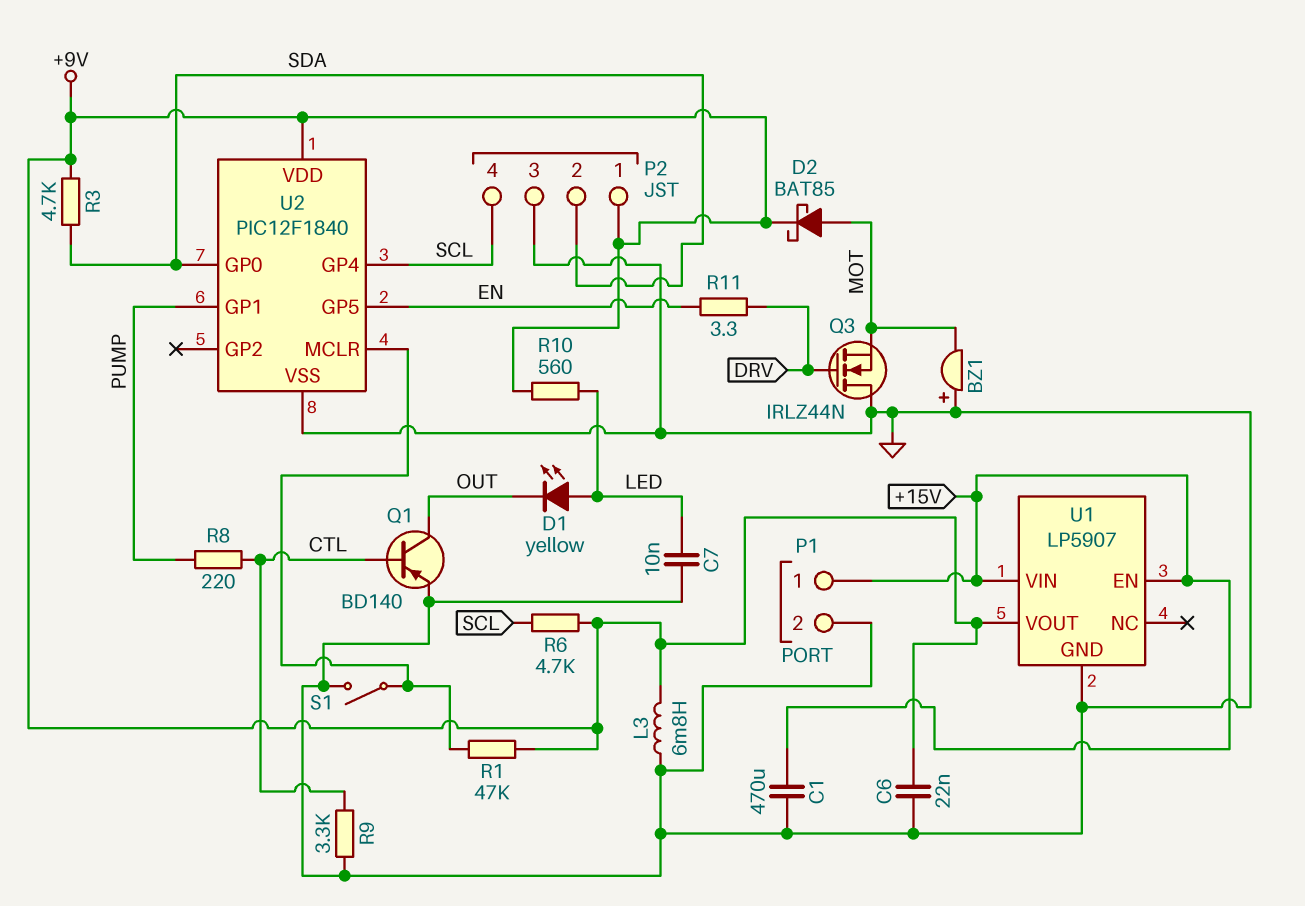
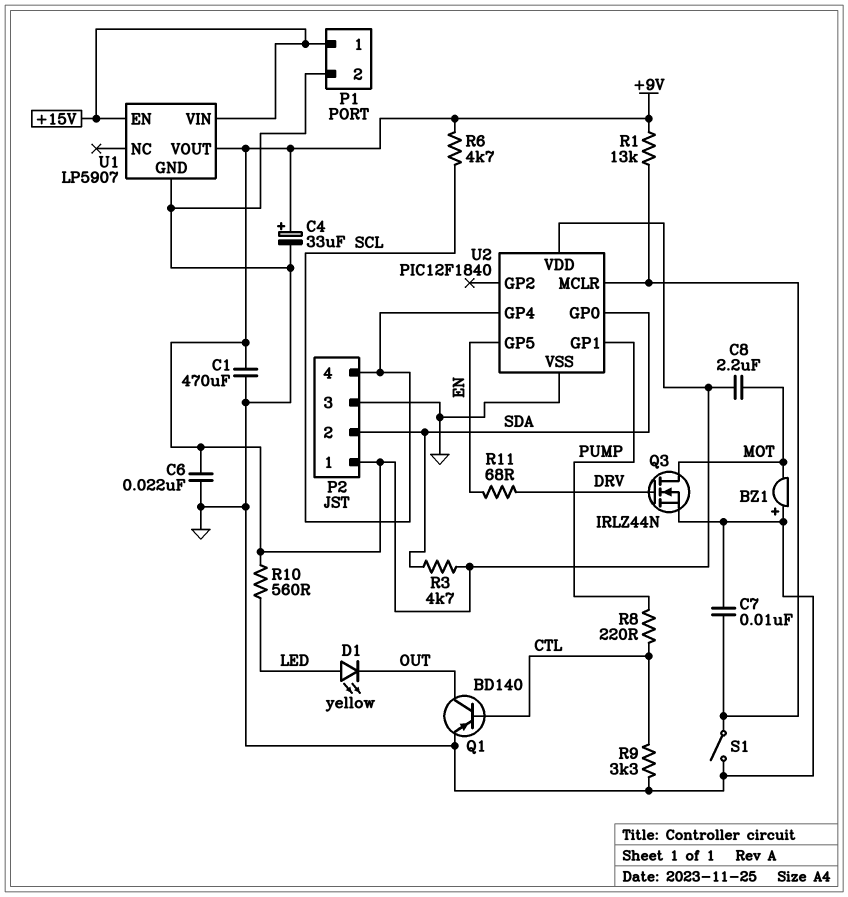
C1: 470uF (+15V, GND) -> 470uF (+9V, GND)
C4: none -> 33uF (plus +9V, minus GND)
C7: 10nF (GND, LED) -> 10nF (GND, U2/MCLR)
C8: none -> 2.2uF (+9V, MOT)
D2: schottky BAT85 (A MOT, K +9V) -> none
L3: 6.8mH (+9V, GND) -> none
Q3: NMOS IRLZ44N (G DRV, D GND, S MOT) -> NMOS IRLZ44N (G DRV, D MOT, S GND)
R1: 47k (+9V, U2/MCLR) -> 13k (+9V, U2/MCLR)
R11: 3.3 (DRV, EN) -> 68 (DRV, EN)

